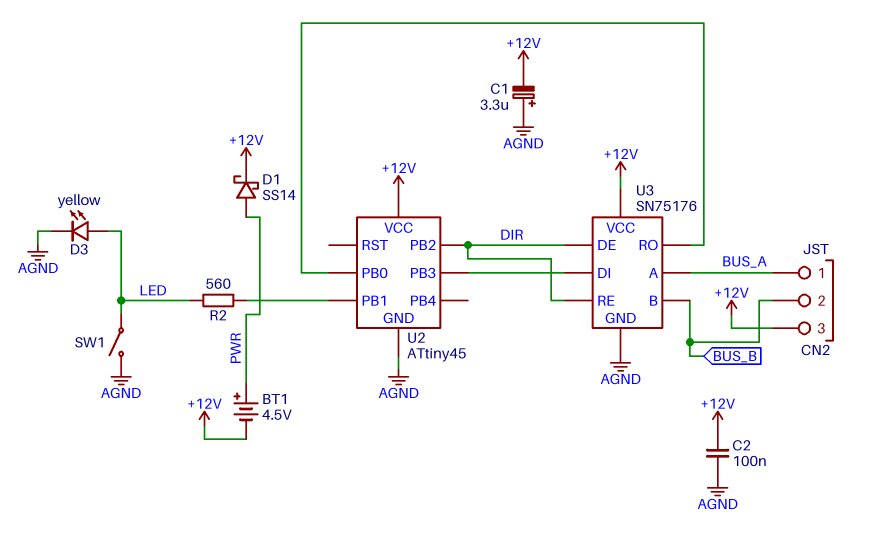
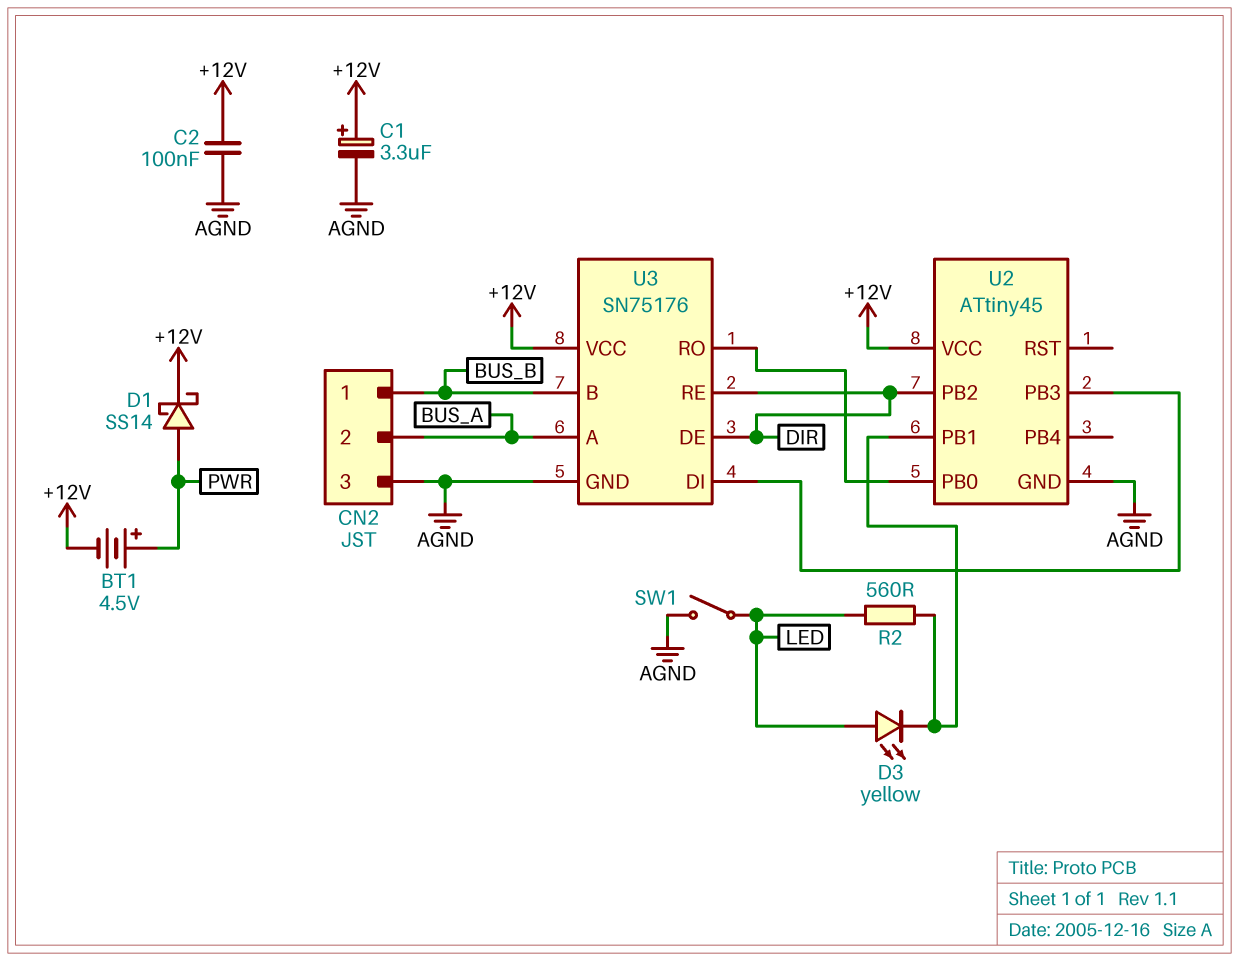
C1: 3.3uF (plus AGND, minus +12V) -> 3.3uF (plus +12V, minus AGND)
CN2 pin 1: BUS_A -> BUS_B
CN2 pin 2: BUS_B -> BUS_A
CN2 pin 3: +12V -> AGND
D3: LED yellow (A LED, K AGND) -> LED yellow (A LED, K U2/PB1)

